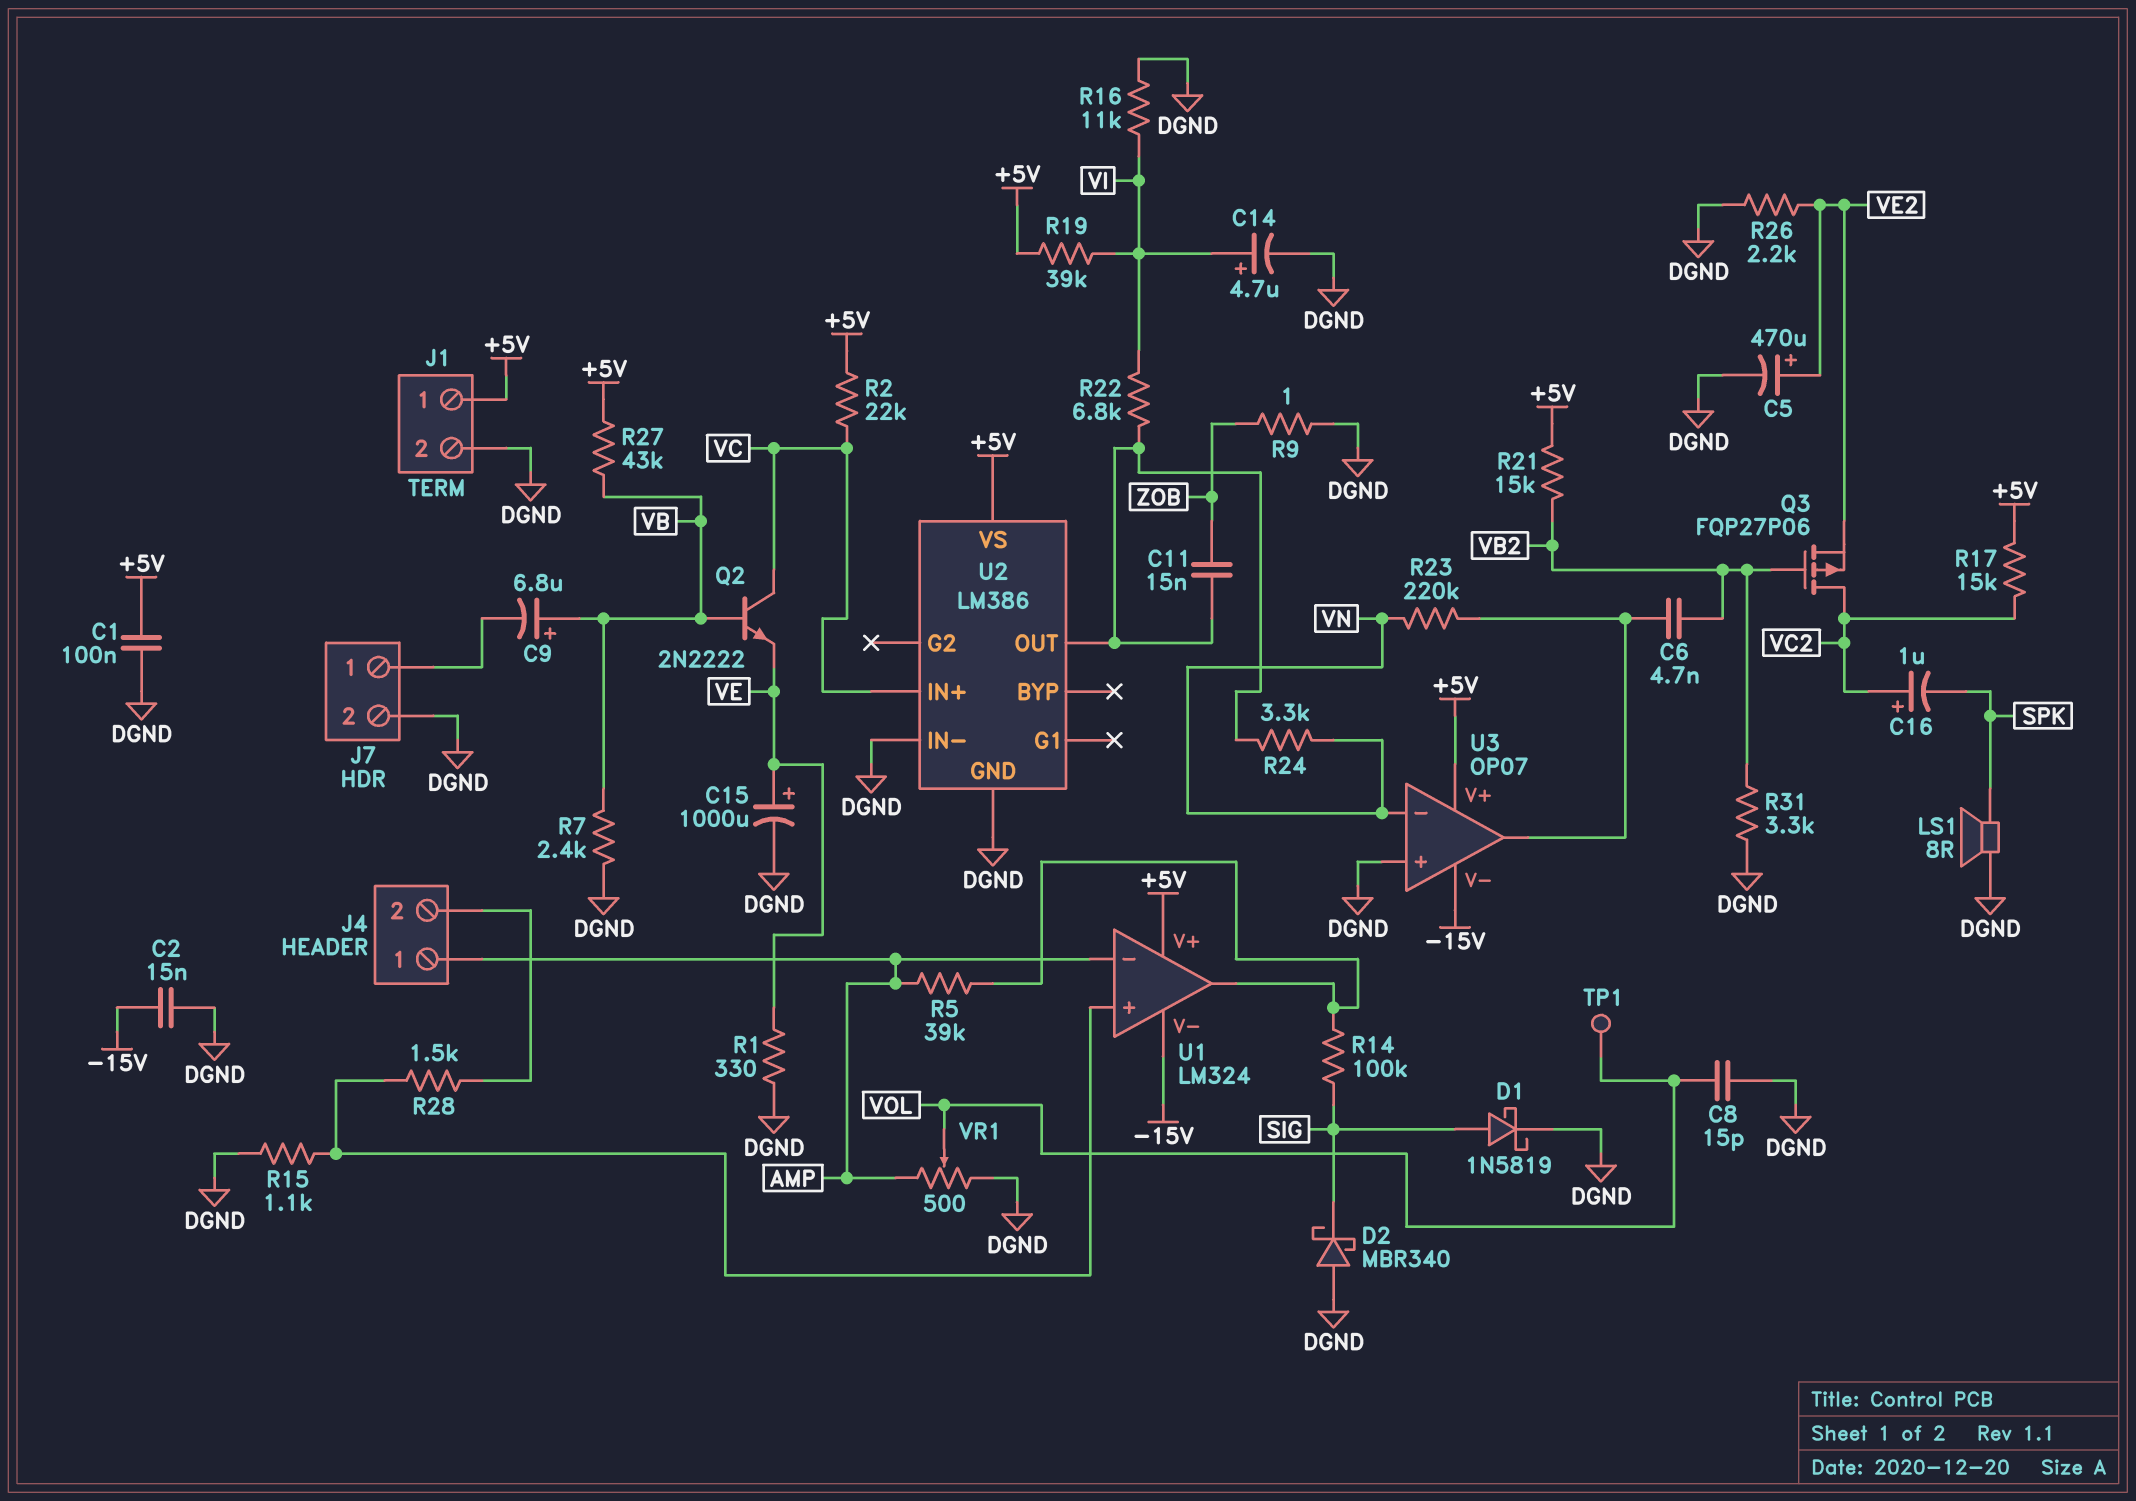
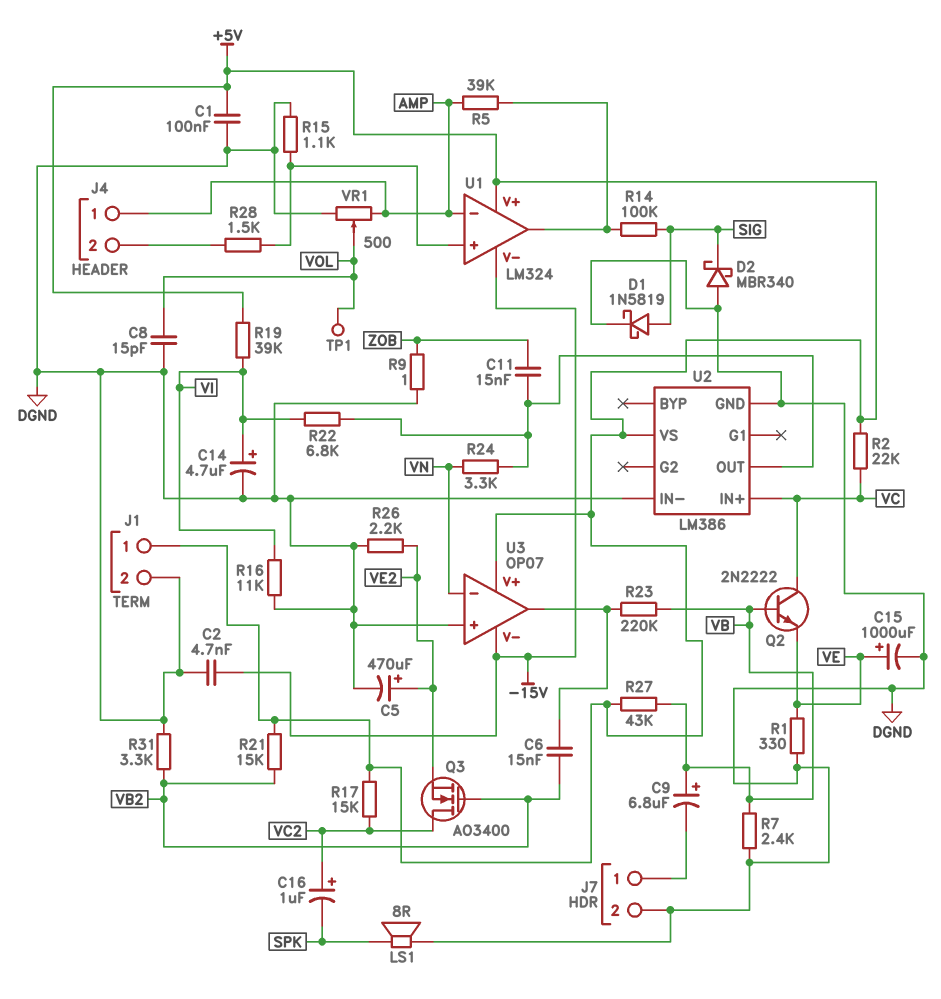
C2: 15nF (-15V, DGND) -> 4.7nF (-15V, DGND)
C6: 4.7nF (U3/out, VB2) -> 15nF (U3/out, VB2)
Q3: PMOS FQP27P06 (G VB2, D VC2, S VE2) -> NMOS AO3400 (G VB2, D VC2, S VE2)
R23: 220k (U3/out, VN) -> 220k (U3/out, VB)

